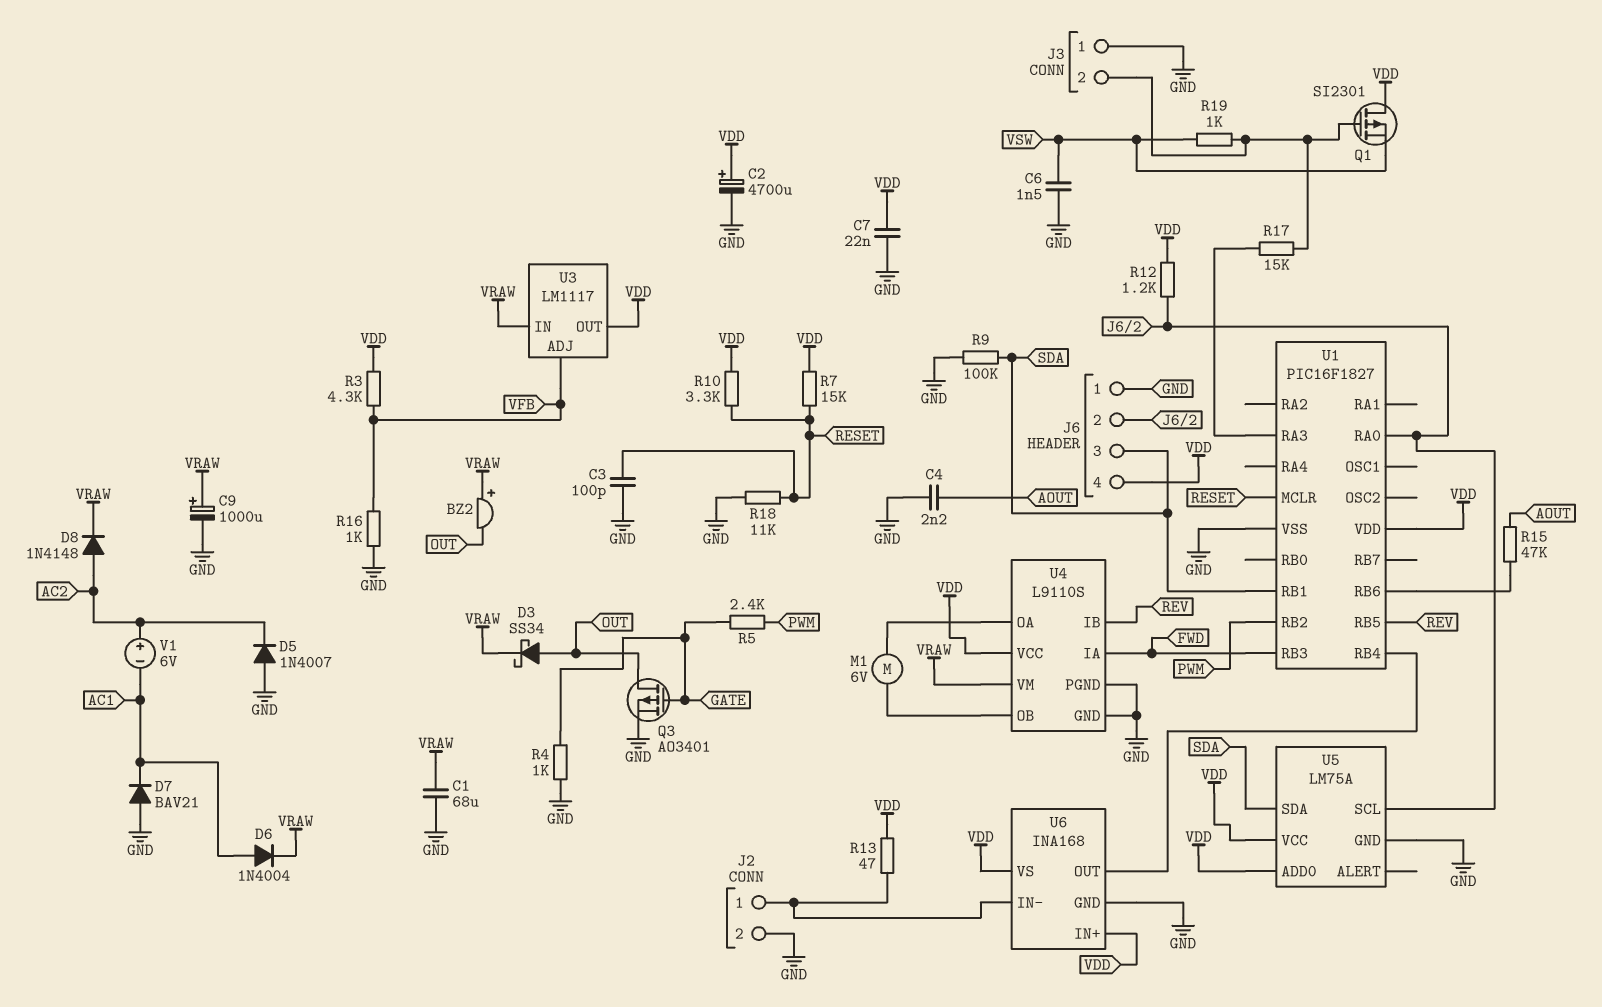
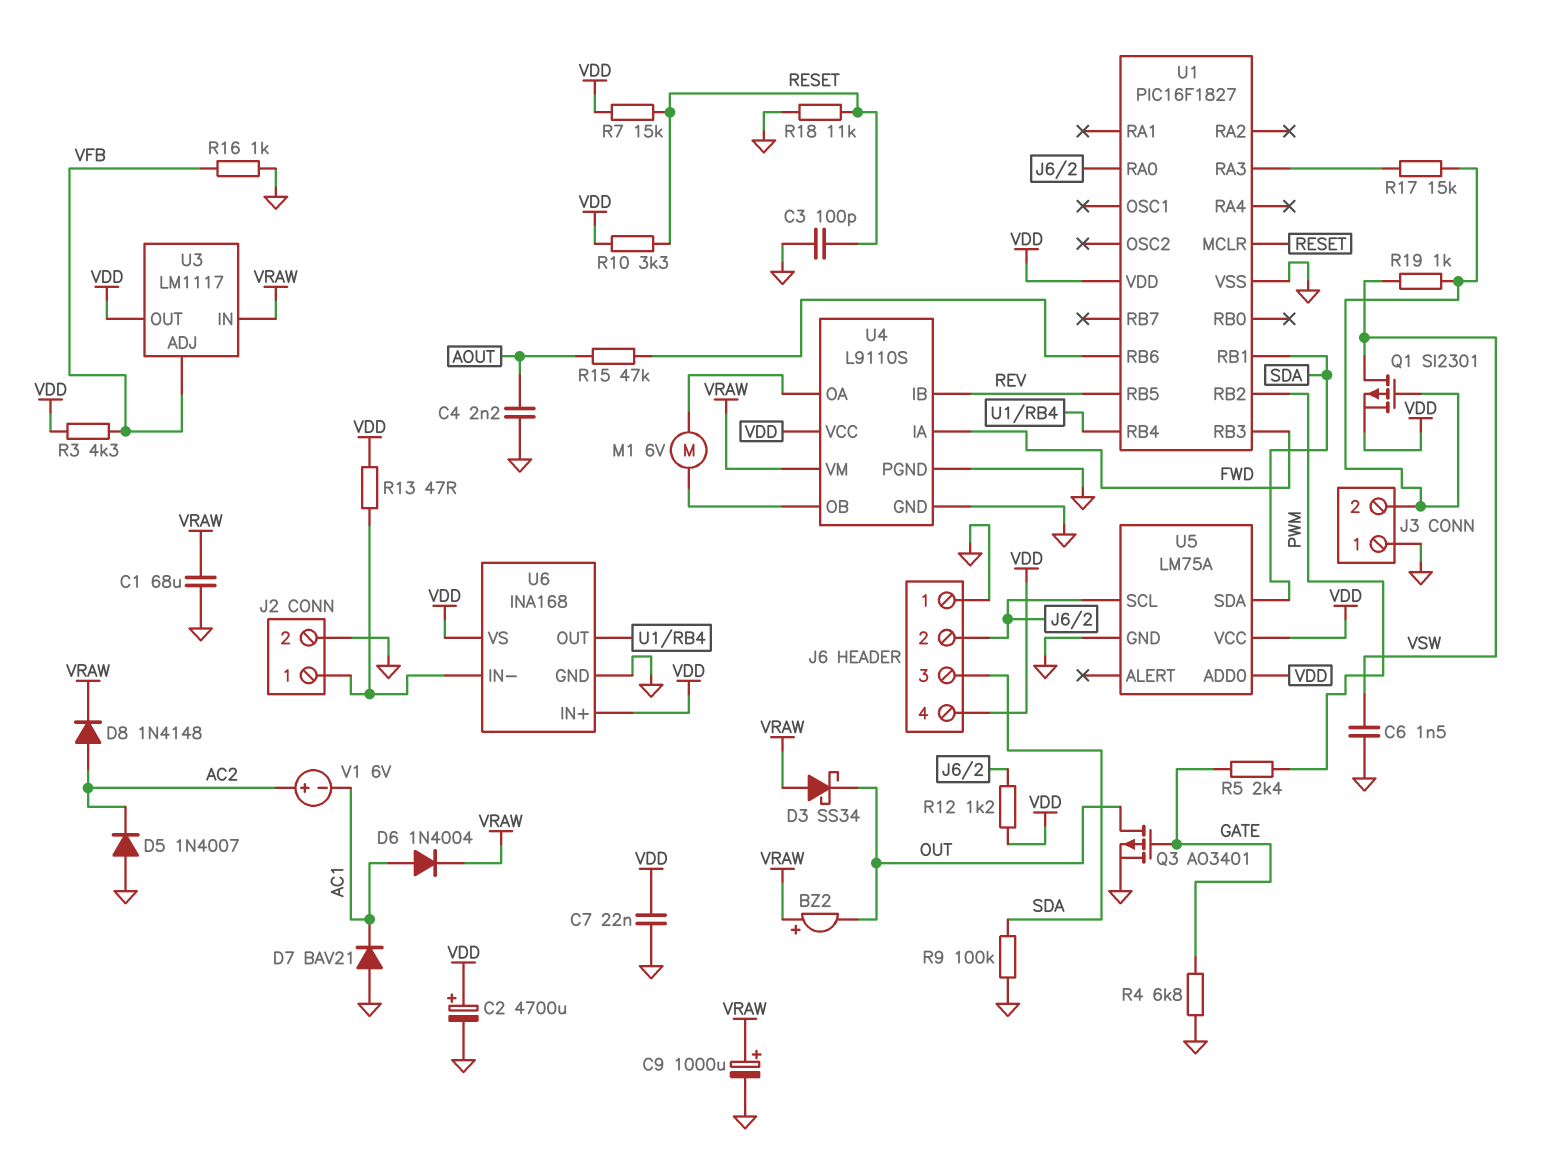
D3: schottky SS34 (A OUT, K VRAW) -> schottky SS34 (A VRAW, K OUT)
Q1: PMOS SI2301 (G J3/2, D VDD, S VSW) -> PMOS SI2301 (G J3/2, D VSW, S VDD)
R4: 1k (GATE, GND) -> 6.8k (GATE, GND)

